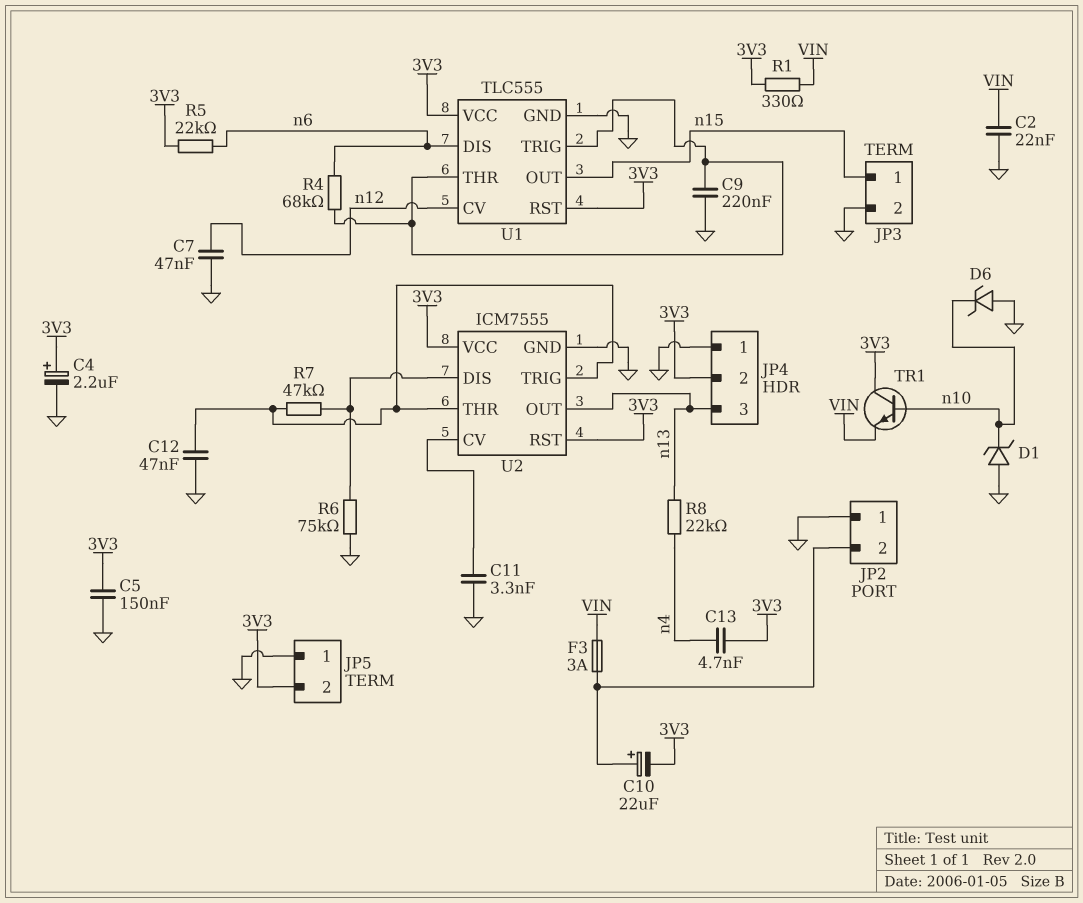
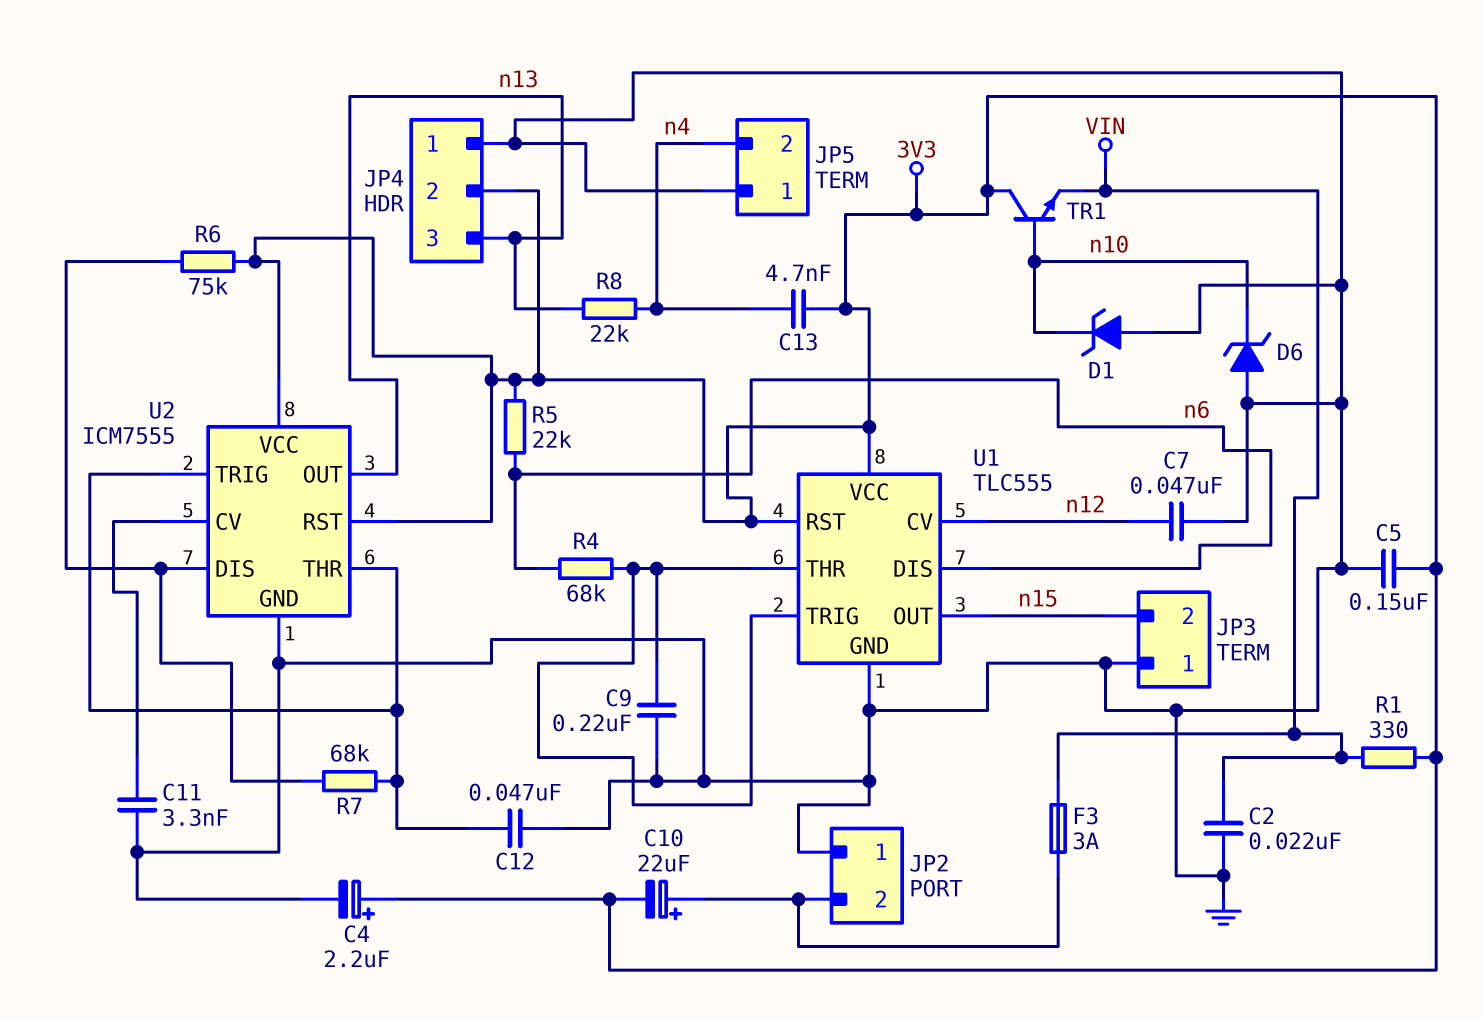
JP3 pin 1: n15 -> GND
JP3 pin 2: GND -> n15
JP5 pin 2: 3V3 -> n4
R6: 75k (GND, U2/DIS) -> 75k (3V3, U2/DIS)
R7: 47k (U2/DIS, U2/THR) -> 68k (U2/DIS, U2/THR)

